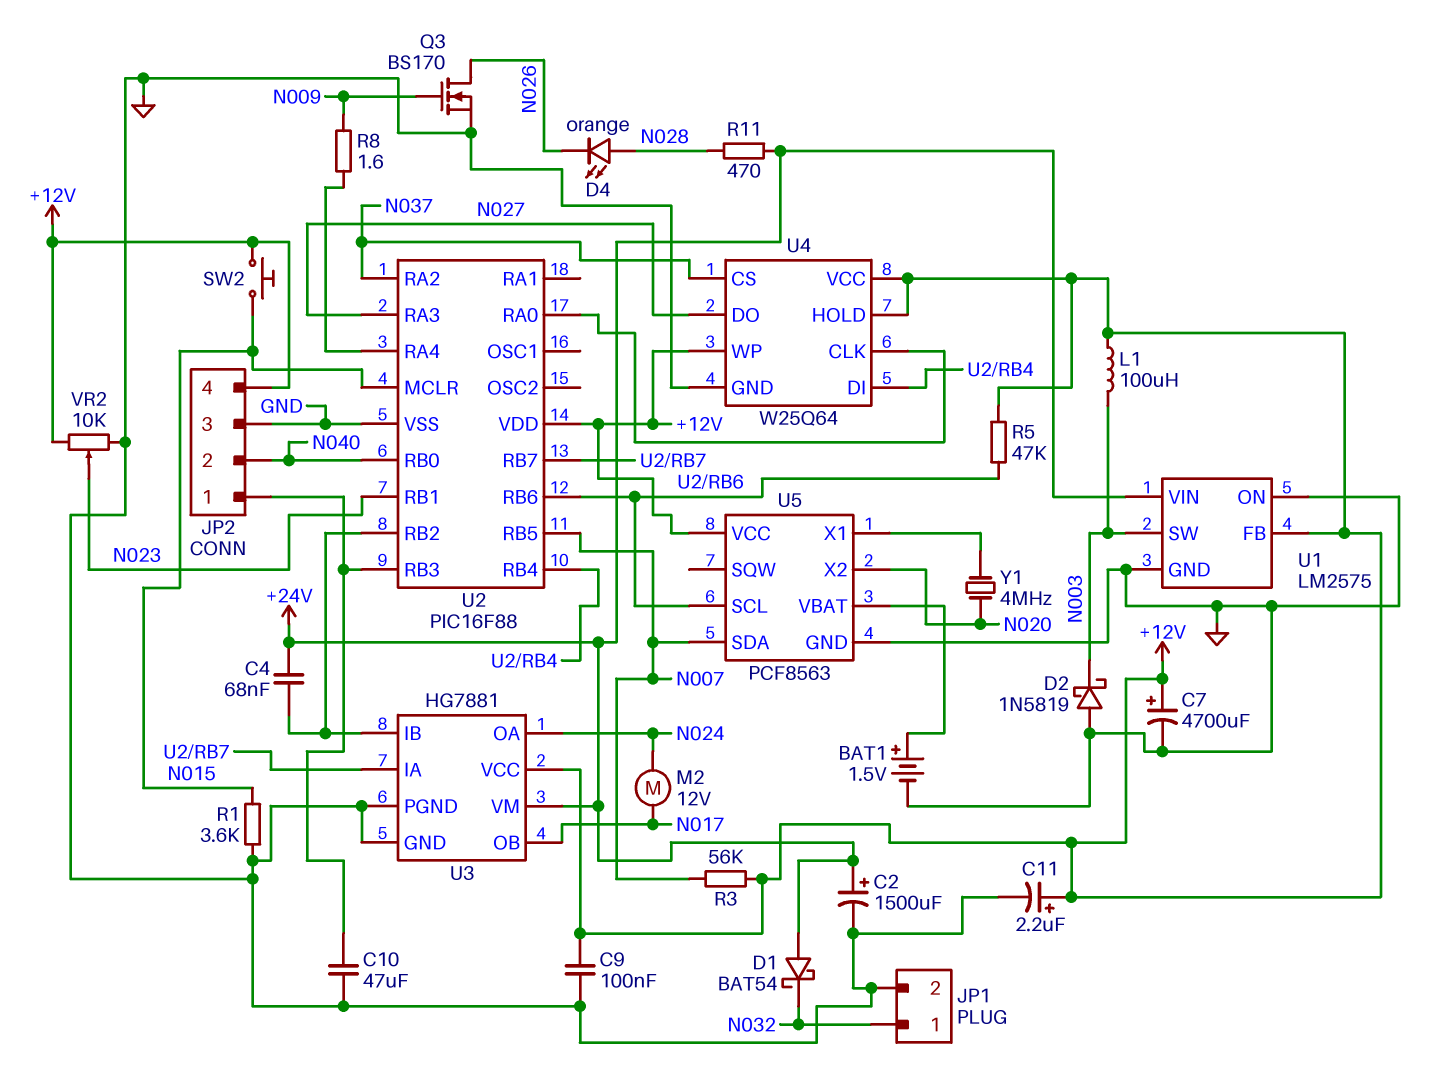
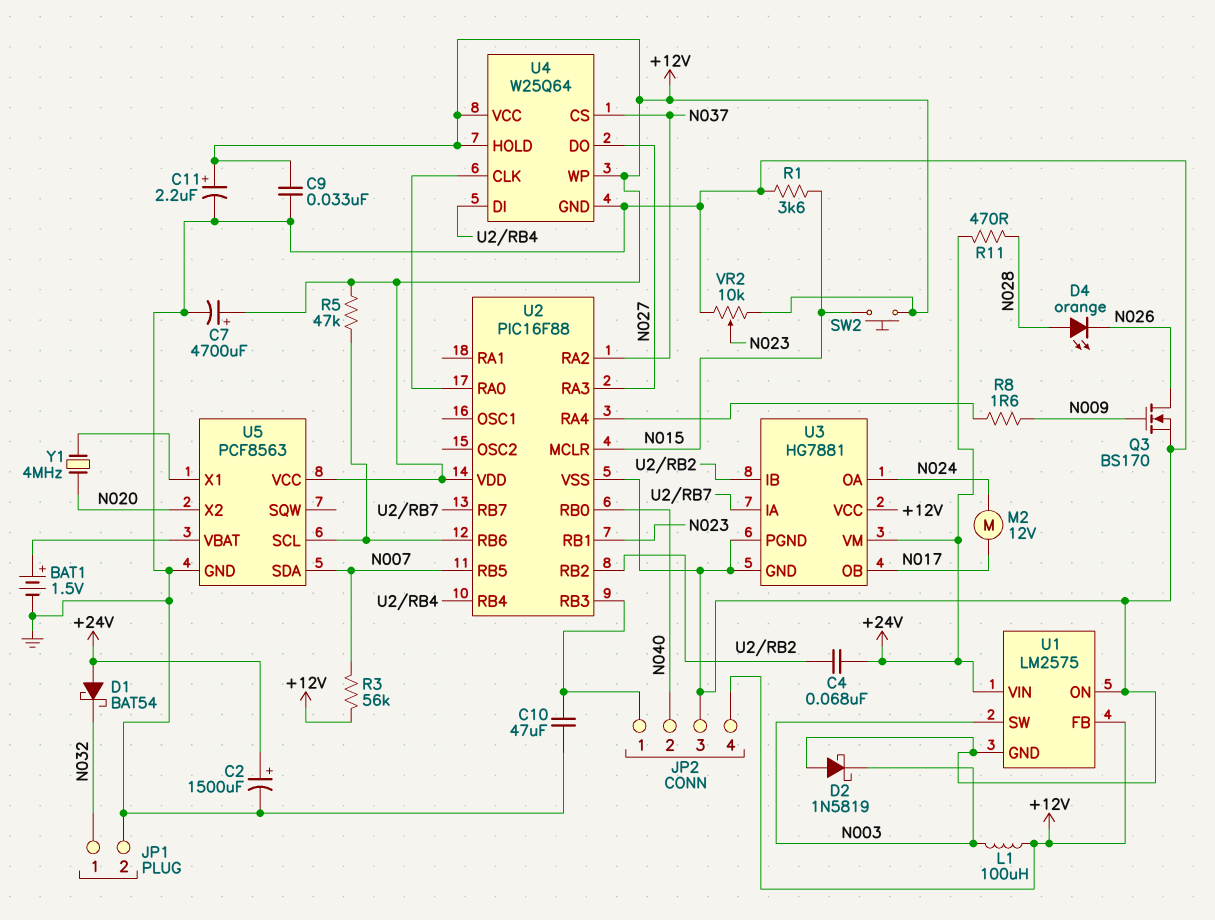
C9: 100nF (+12V, GND) -> 33nF (+12V, GND)

